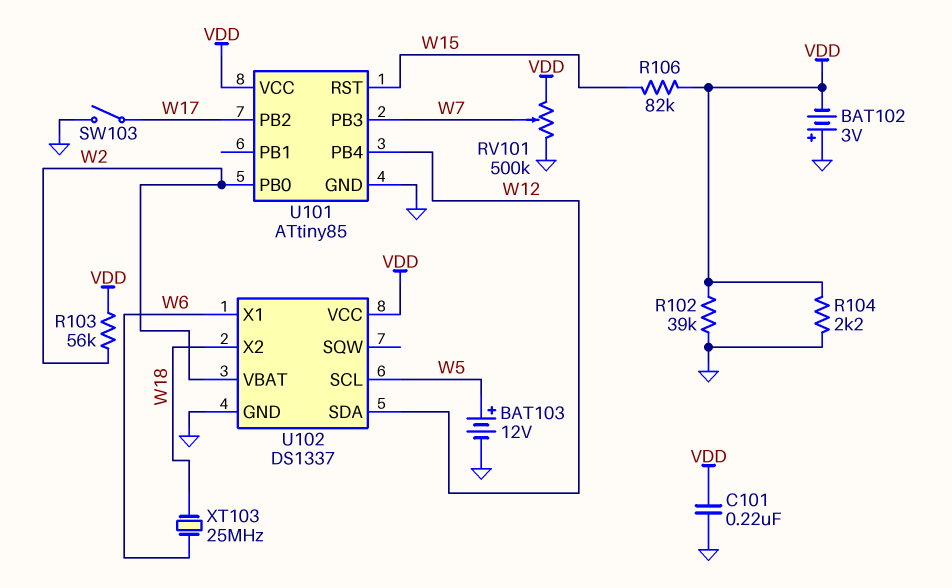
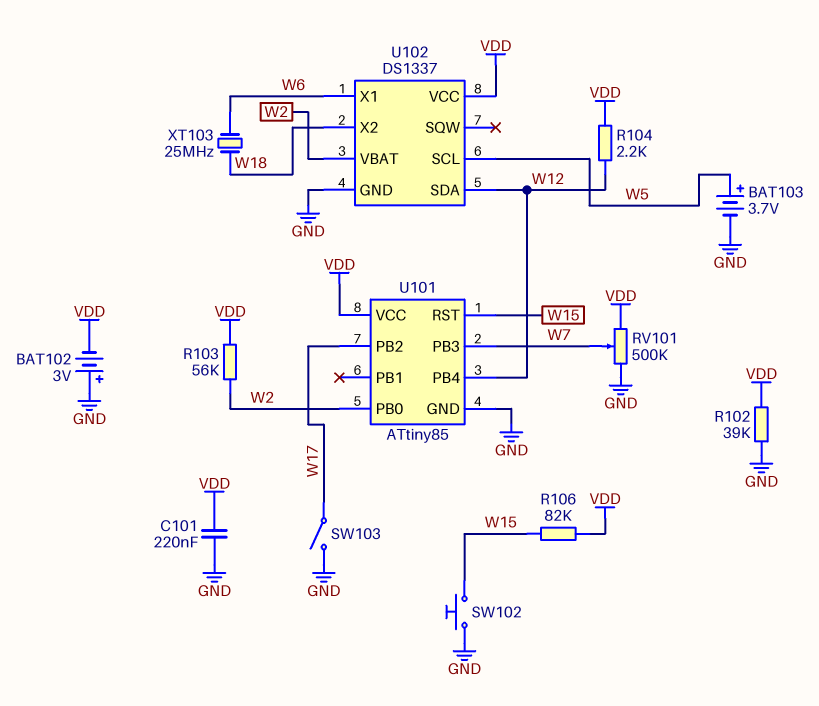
BAT103: 12V (plus W5, minus GND) -> 3.7V (plus W5, minus GND)
R104: 2.2k (GND, VDD) -> 2.2k (VDD, W12)
SW102: none -> button (GND, W15)

